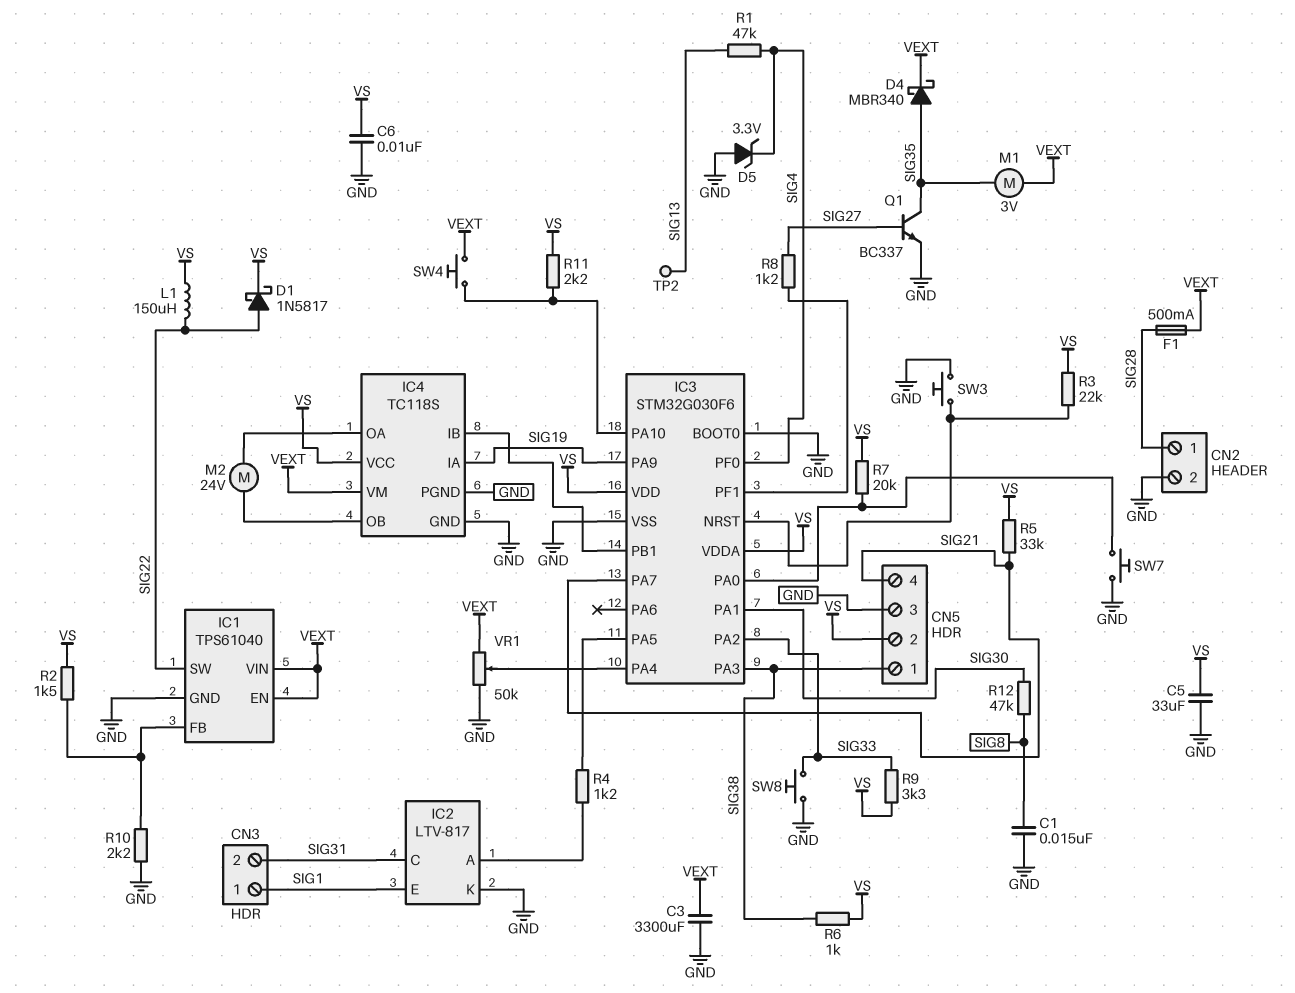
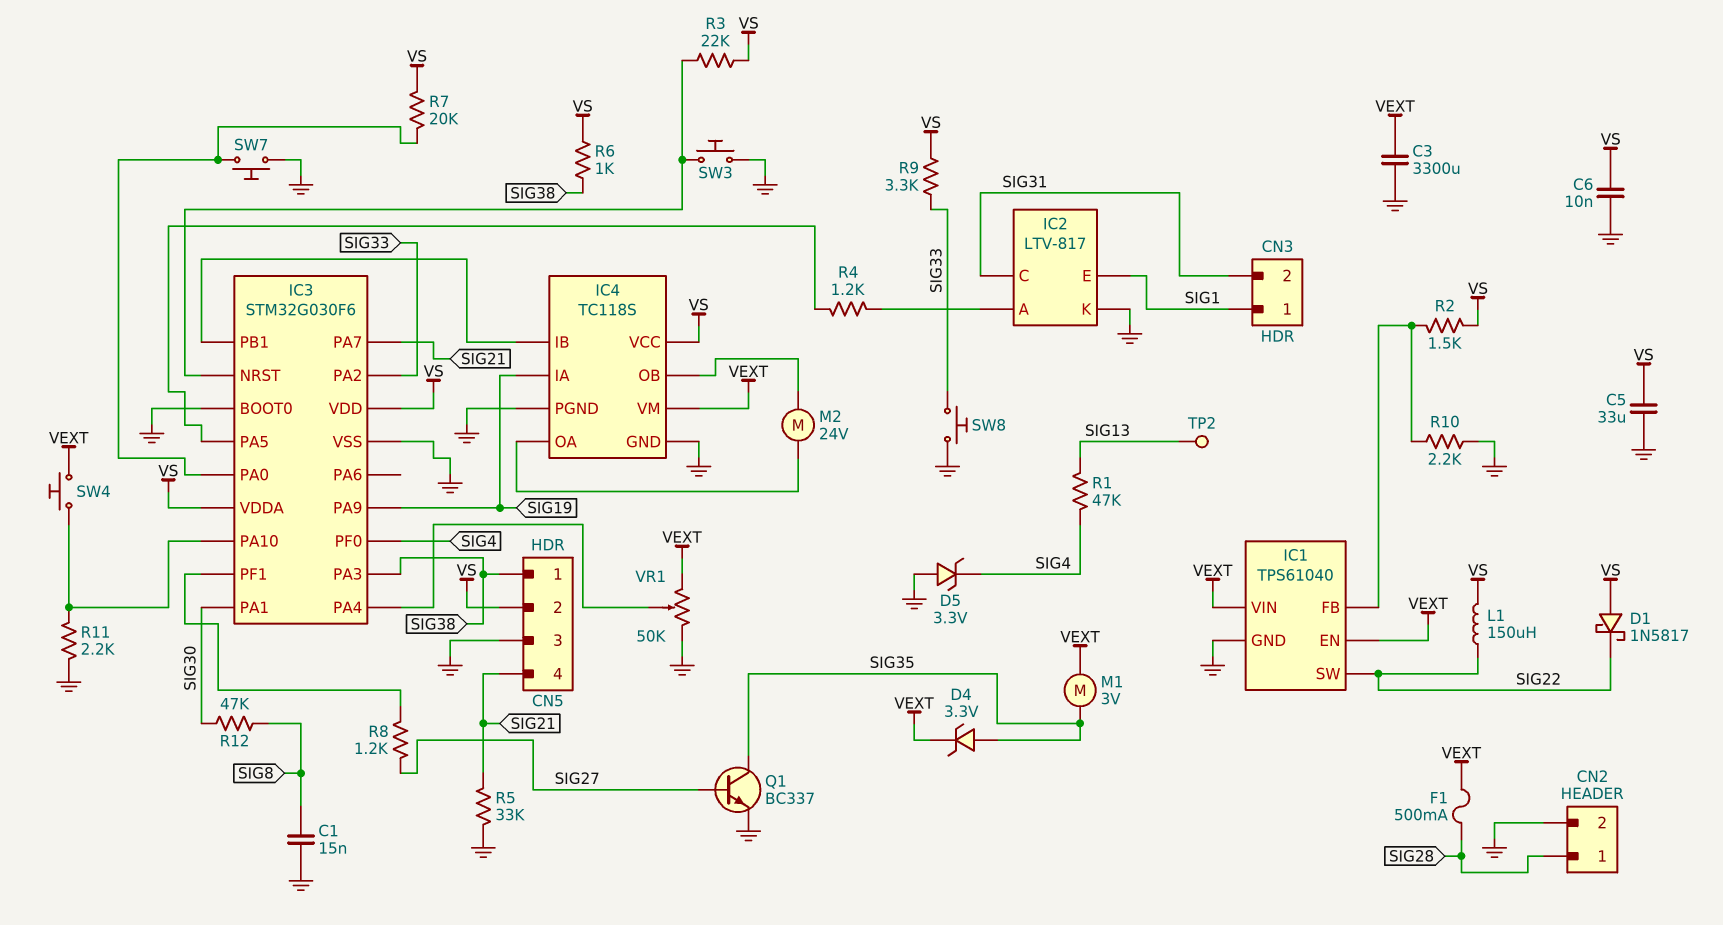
D1: schottky 1N5817 (A SIG22, K VS) -> schottky 1N5817 (A VS, K SIG22)
D4: schottky MBR340 (A SIG35, K VEXT) -> zener 3.3V (A SIG35, K VEXT)
R5: 33k (SIG21, VS) -> 33k (GND, SIG21)
R11: 2.2k (IC3/PA10, VS) -> 2.2k (GND, IC3/PA10)

